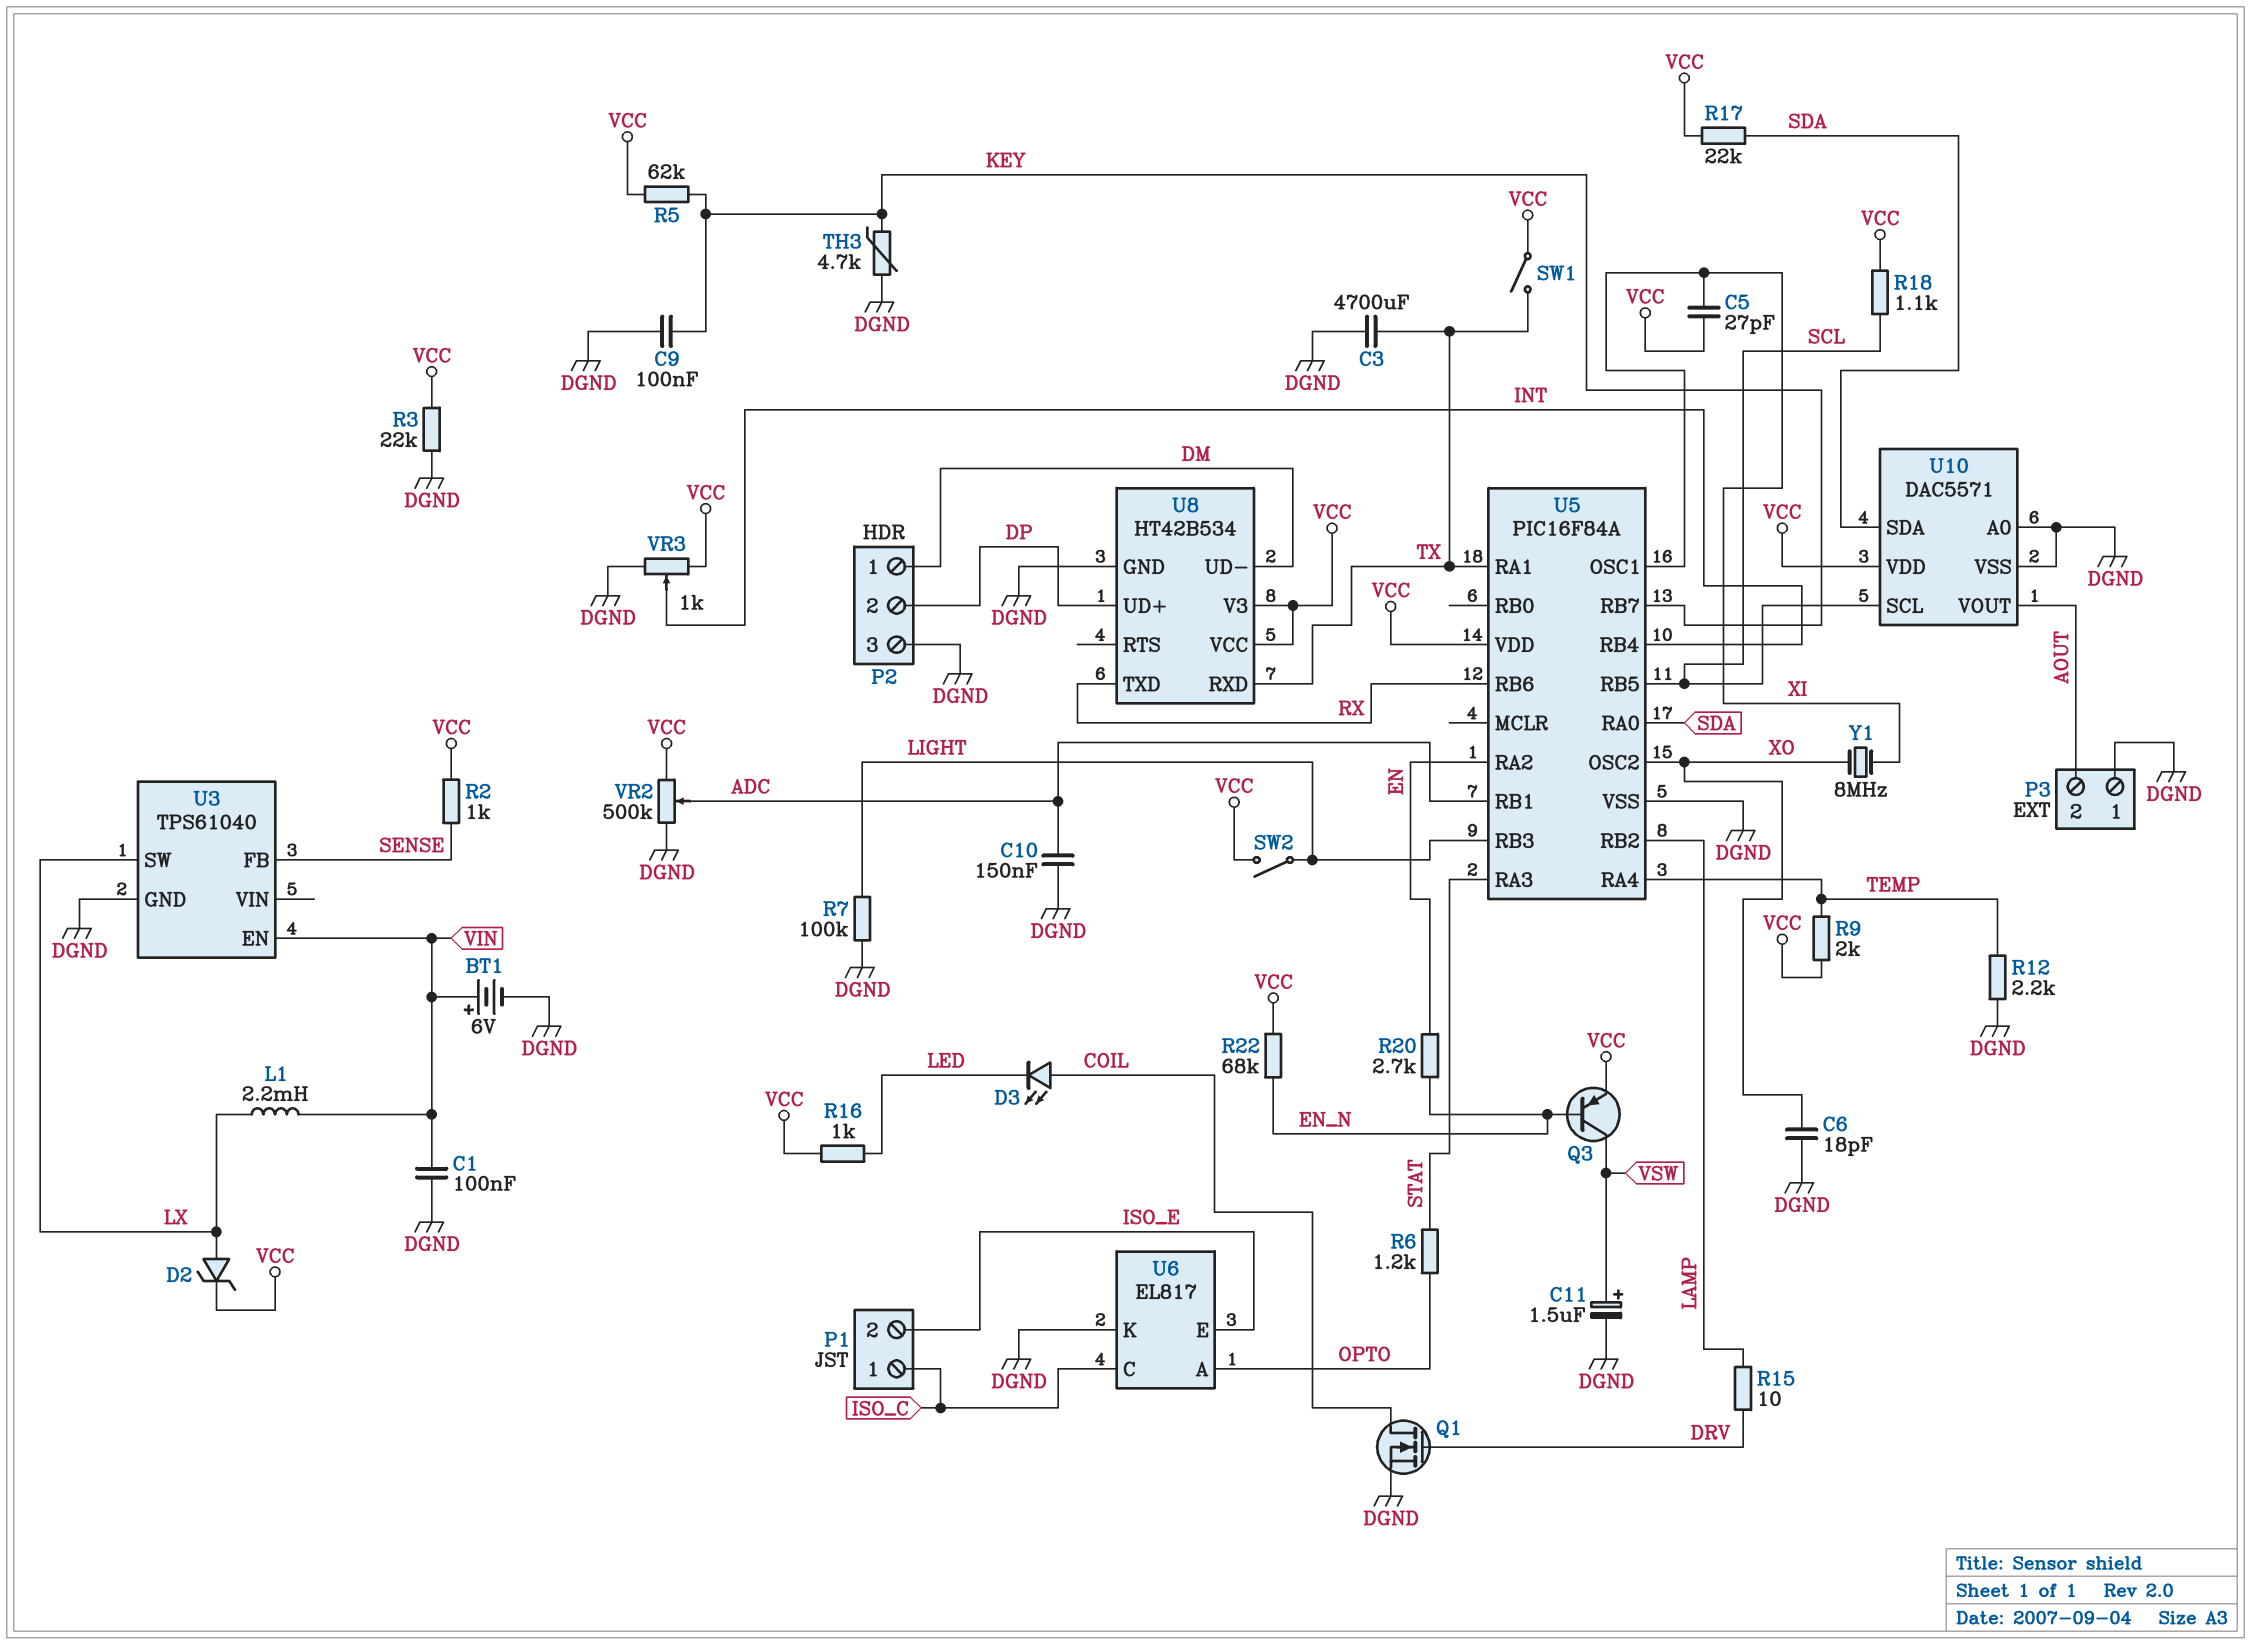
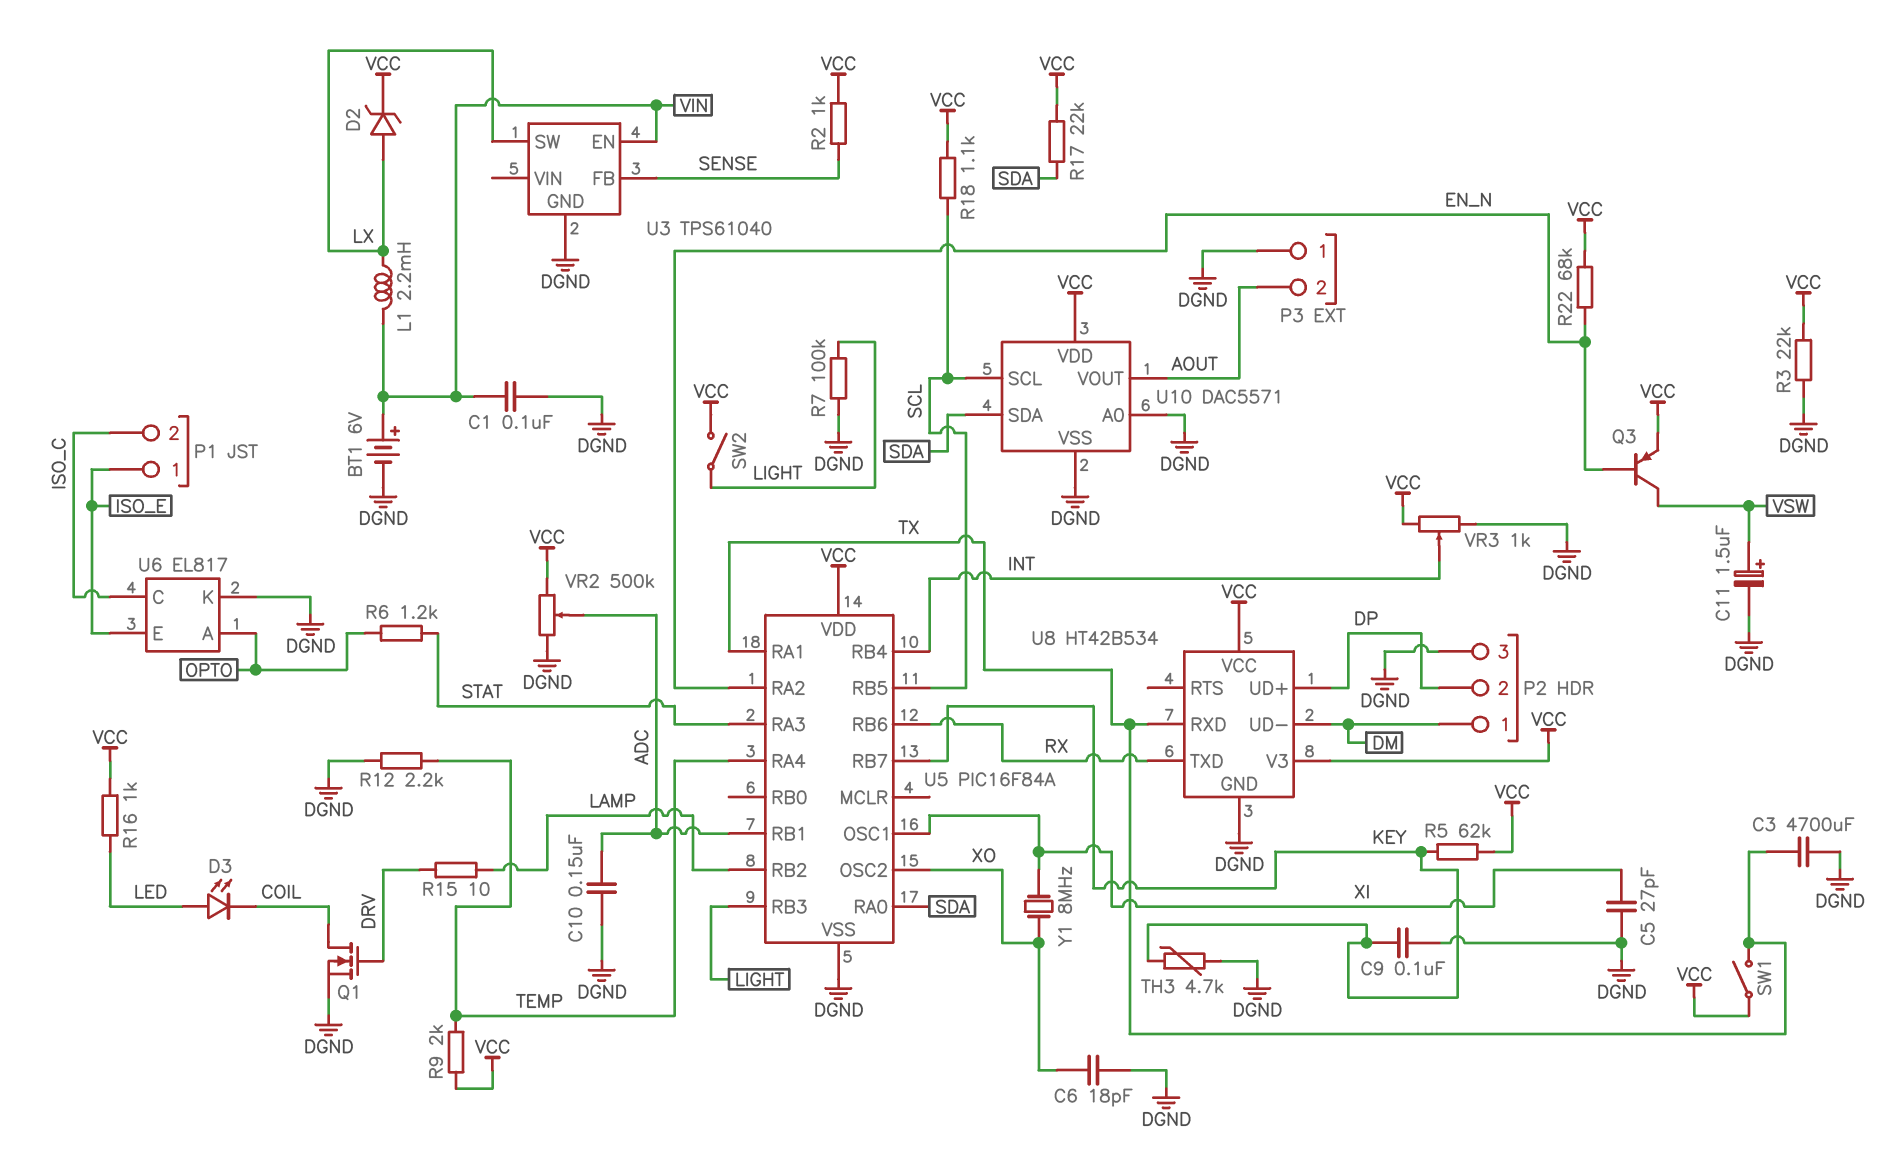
C5: 27pF (VCC, XI) -> 27pF (DGND, XI)
D3: LED (A COIL, K LED) -> LED (A LED, K COIL)
P1 pin 1: ISO_C -> ISO_E
P1 pin 2: ISO_E -> ISO_C
R20: 2.7k (EN, EN_N) -> none
U5 pin RA2: EN -> EN_N

